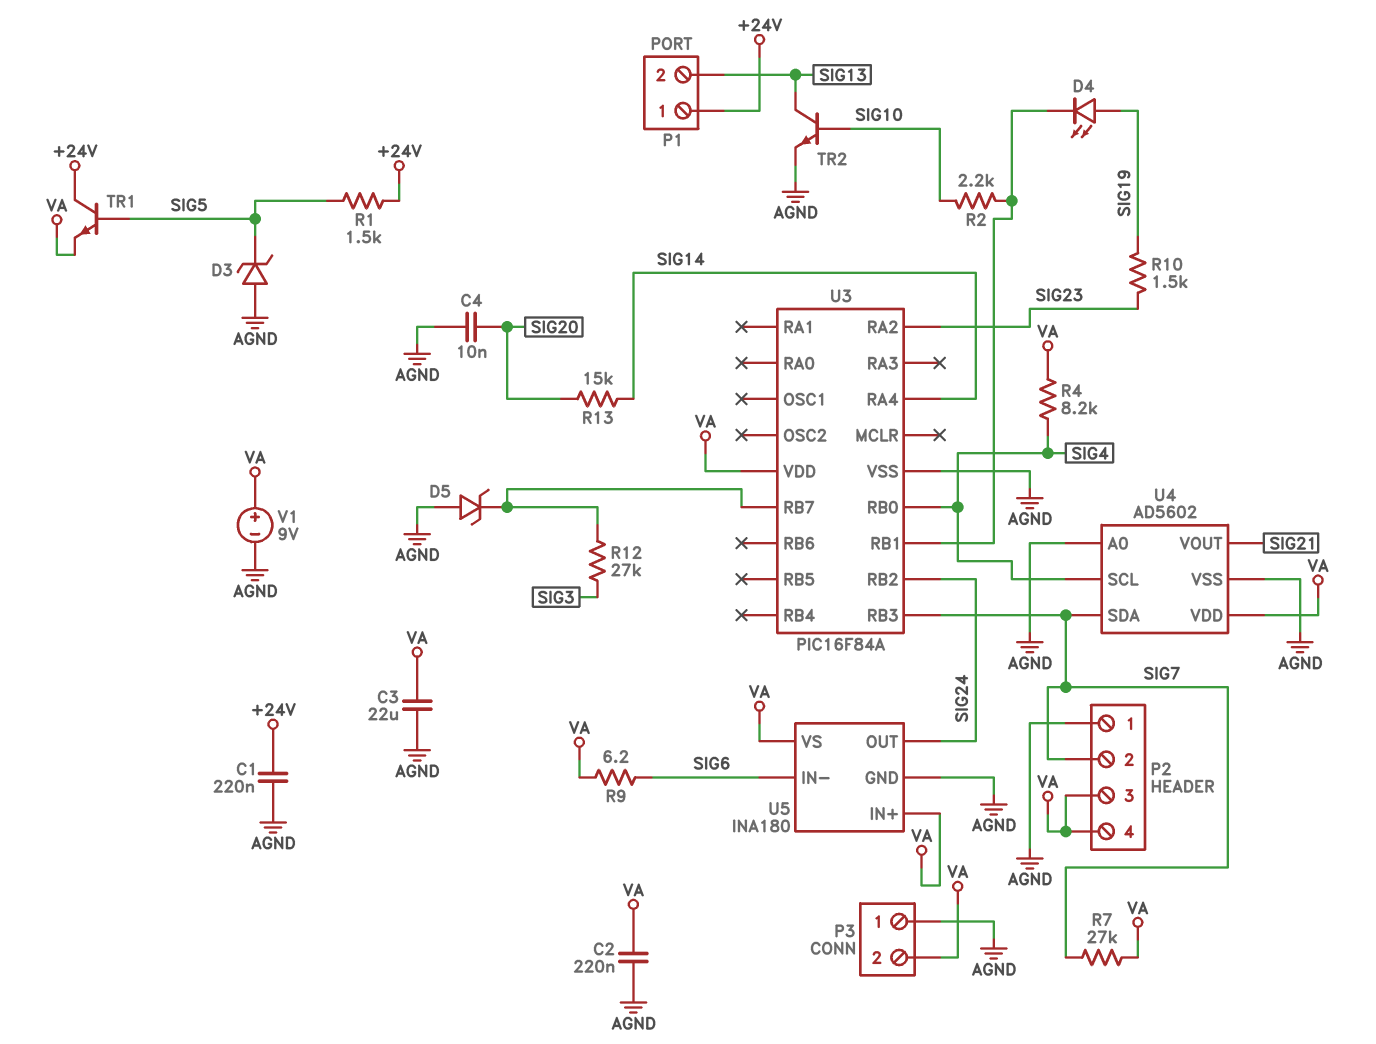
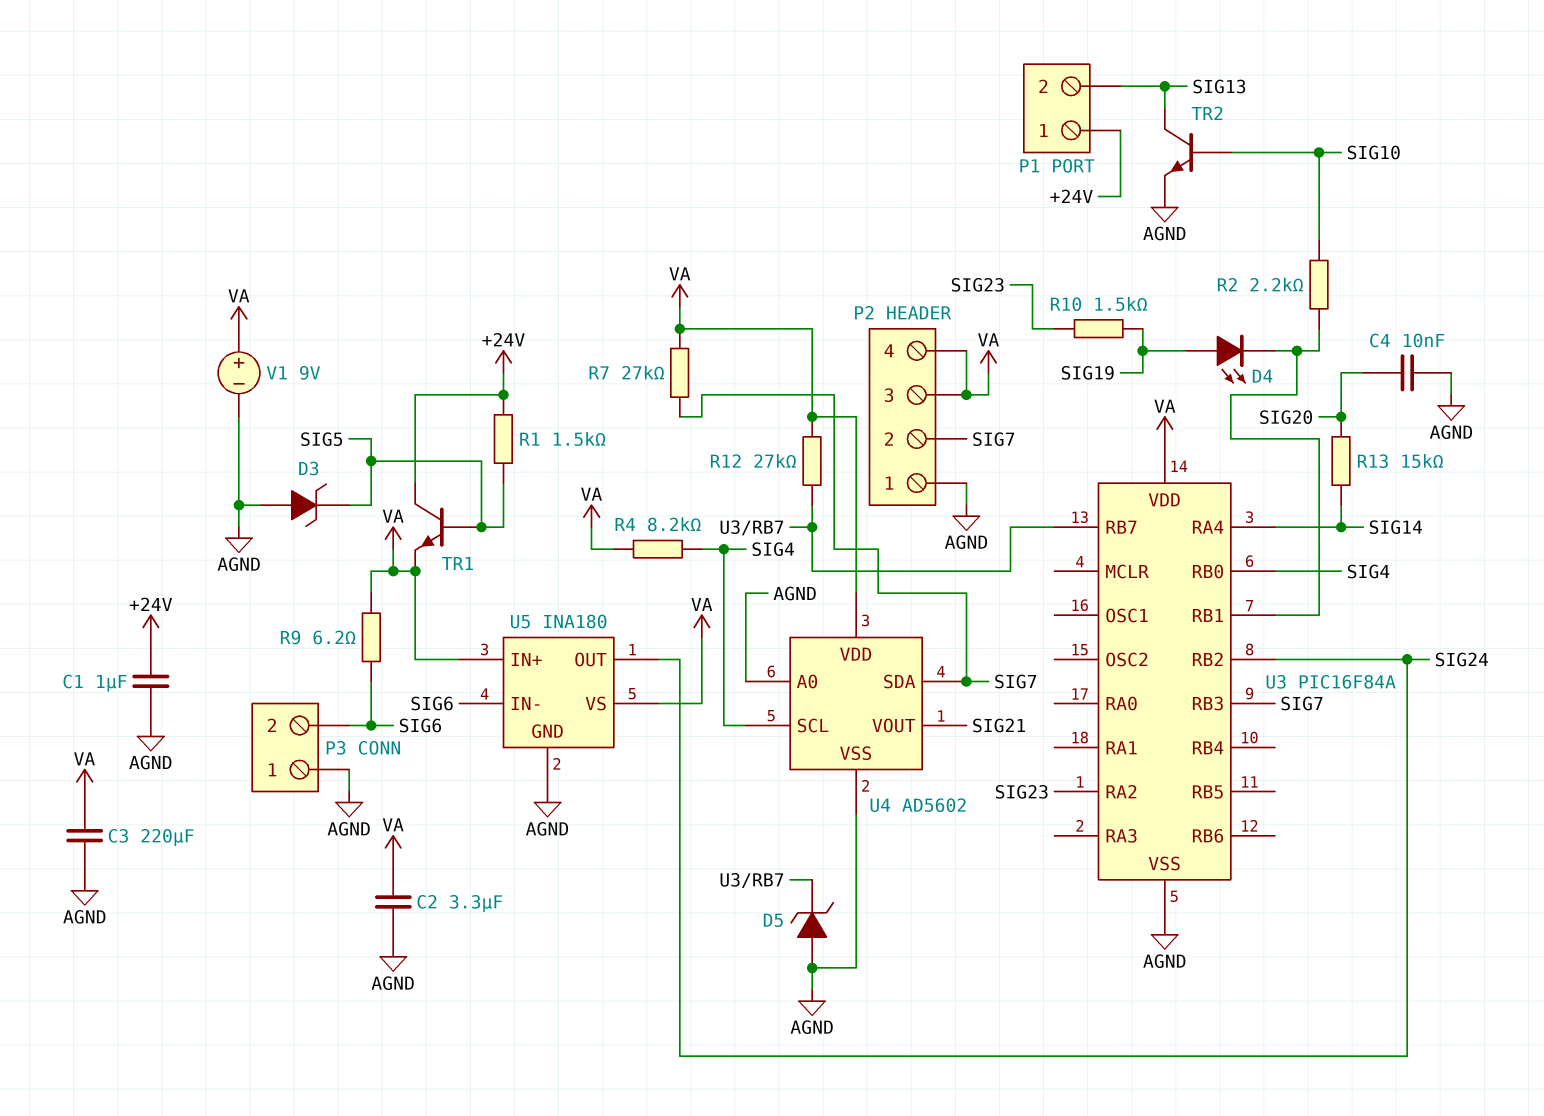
C1: 220nF (+24V, AGND) -> 1uF (+24V, AGND)
C2: 220nF (AGND, VA) -> 3.3uF (AGND, VA)
C3: 22uF (AGND, VA) -> 220uF (AGND, VA)
P3 pin 2: VA -> SIG6
R12: 27k (SIG3, U3/RB7) -> 27k (U3/RB7, VA)

